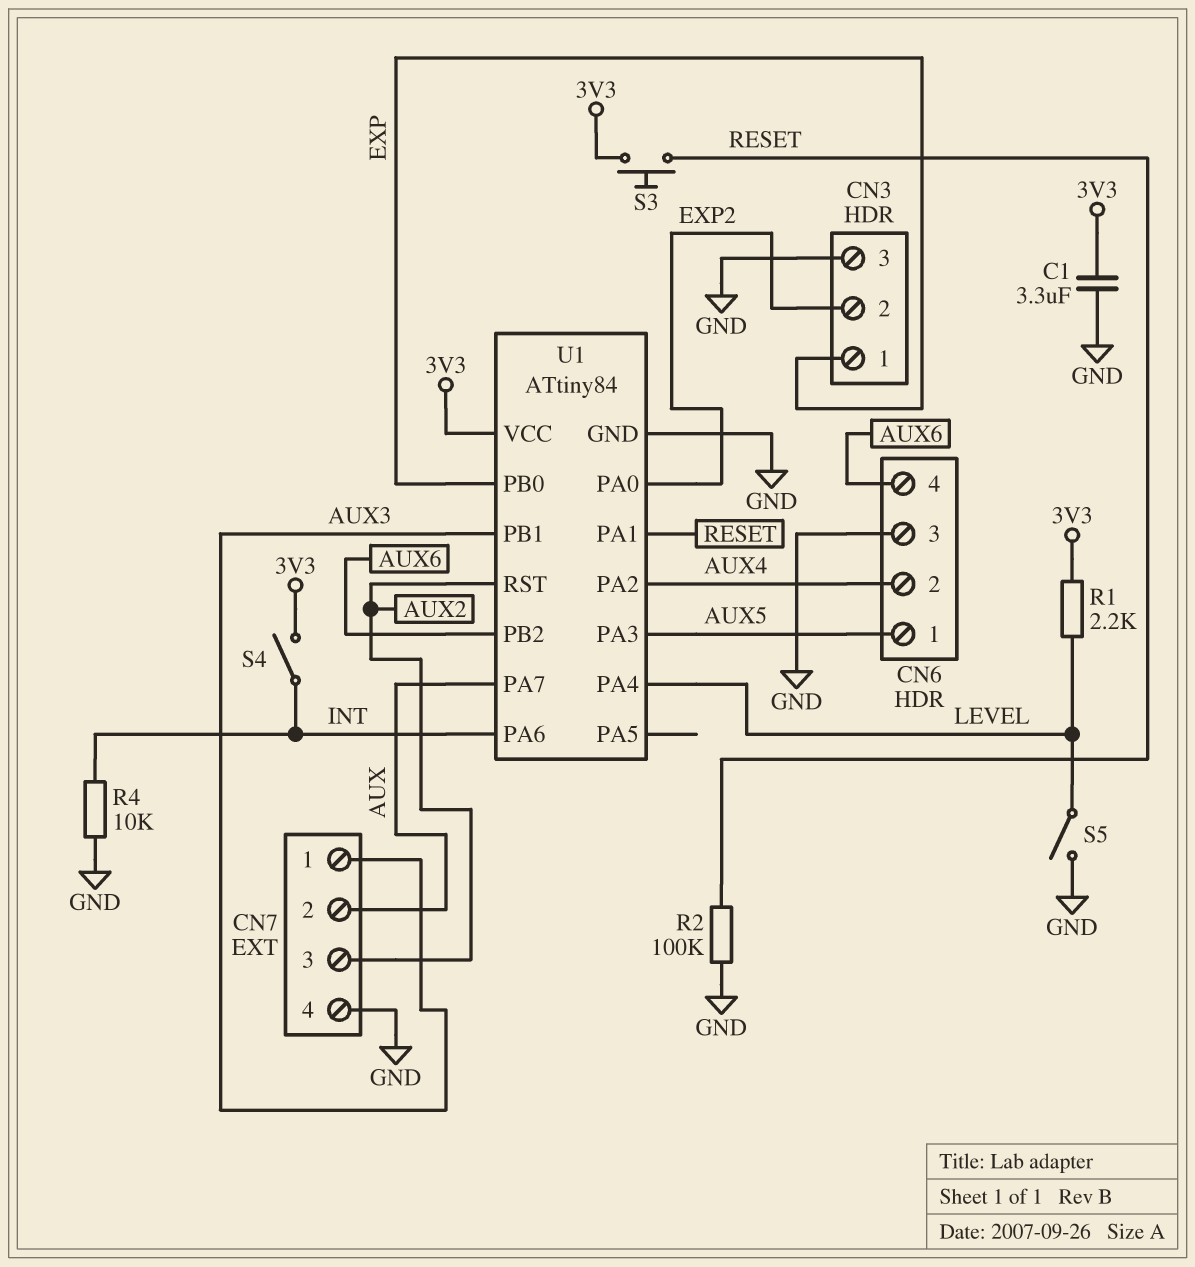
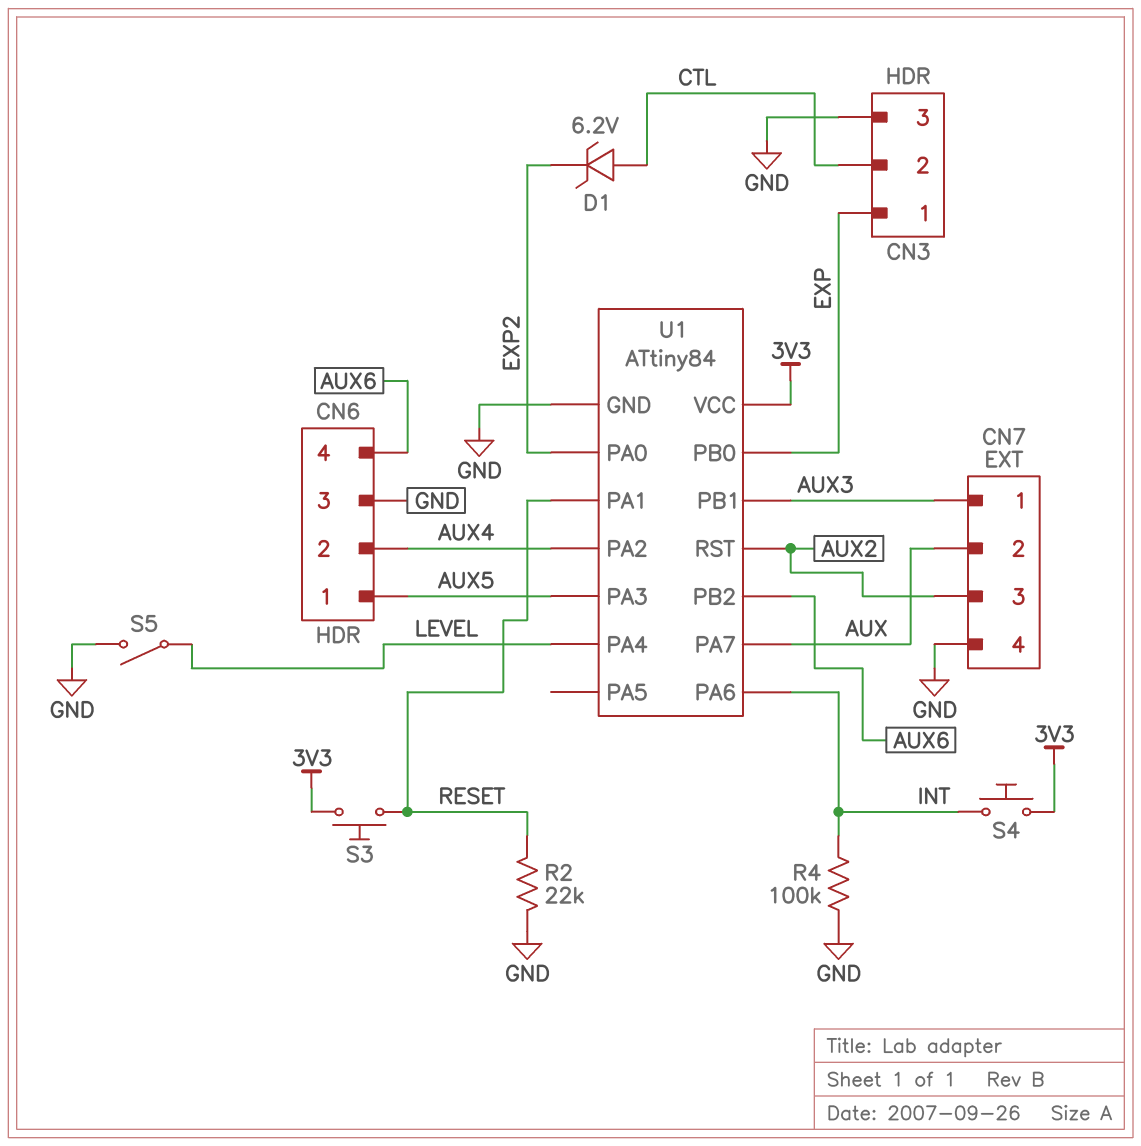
C1: 3.3uF (3V3, GND) -> none
CN3 pin 2: EXP2 -> CTL
D1: none -> zener 6.2V (A CTL, K EXP2)
R1: 2.2k (3V3, LEVEL) -> none
R2: 100k (GND, RESET) -> 22k (GND, RESET)
R4: 10k (GND, INT) -> 100k (GND, INT)
S4: switch (3V3, INT) -> button (3V3, INT)

